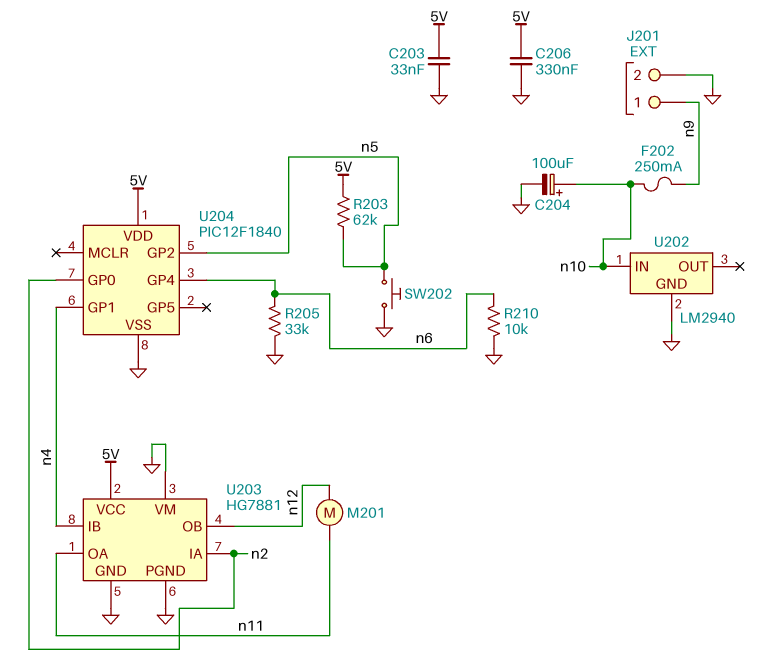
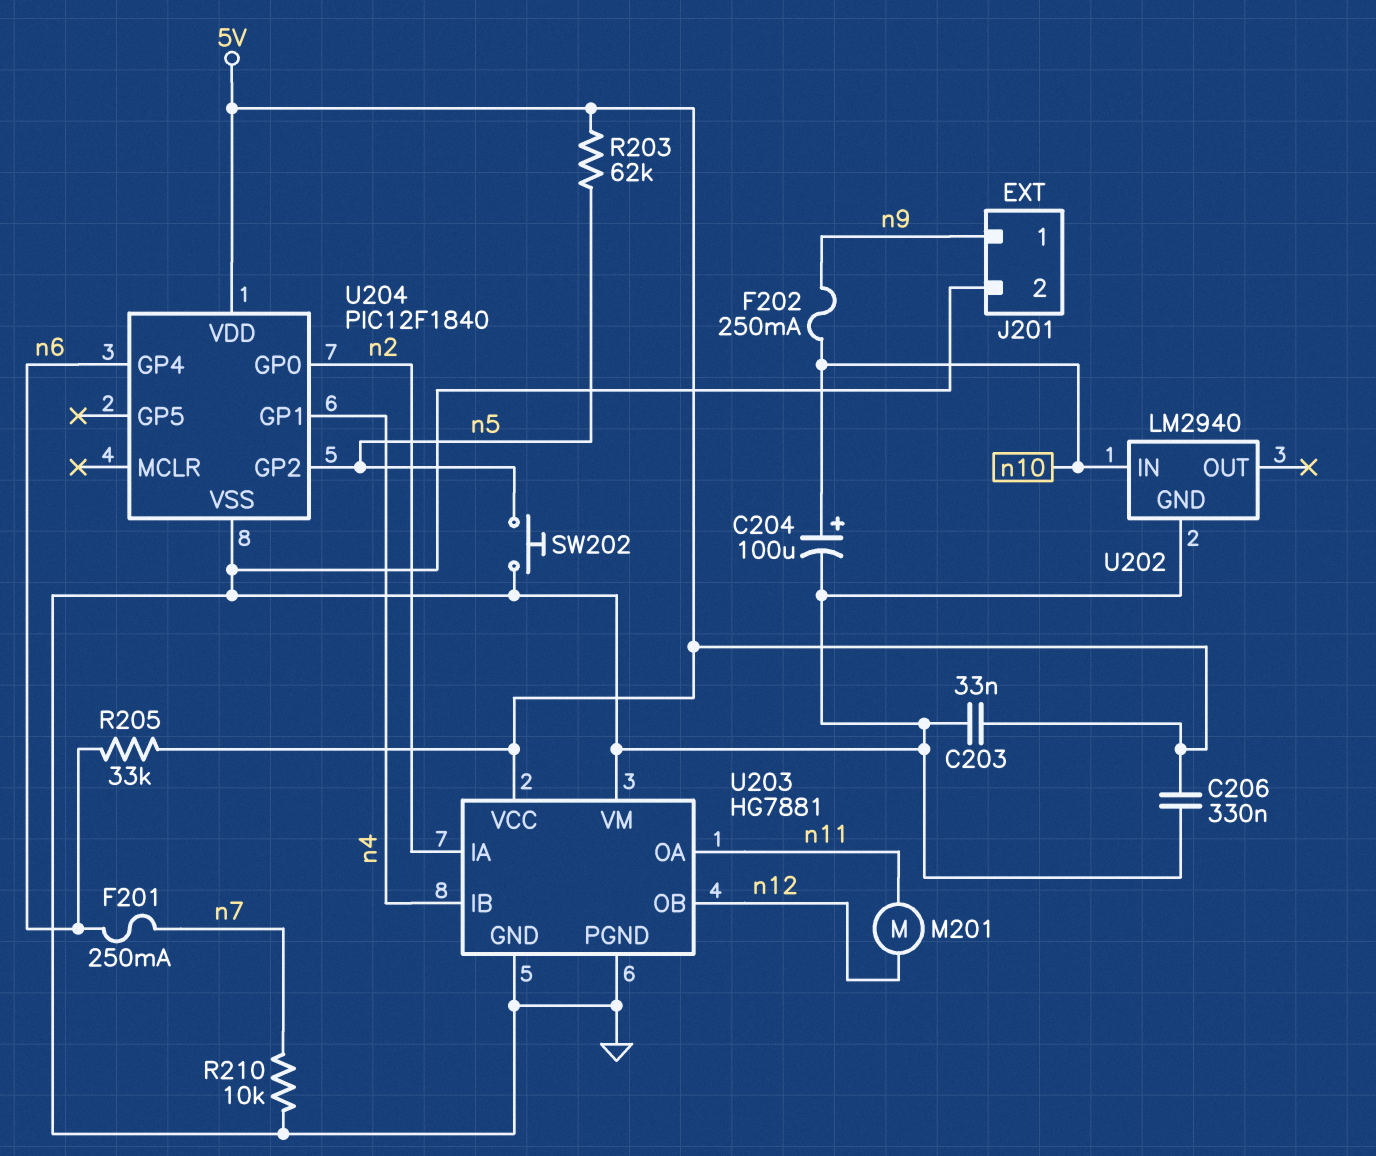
F201: none -> 250mA (n6, n7)
R205: 33k (GND, n6) -> 33k (5V, n6)
R210: 10k (GND, n6) -> 10k (GND, n7)

